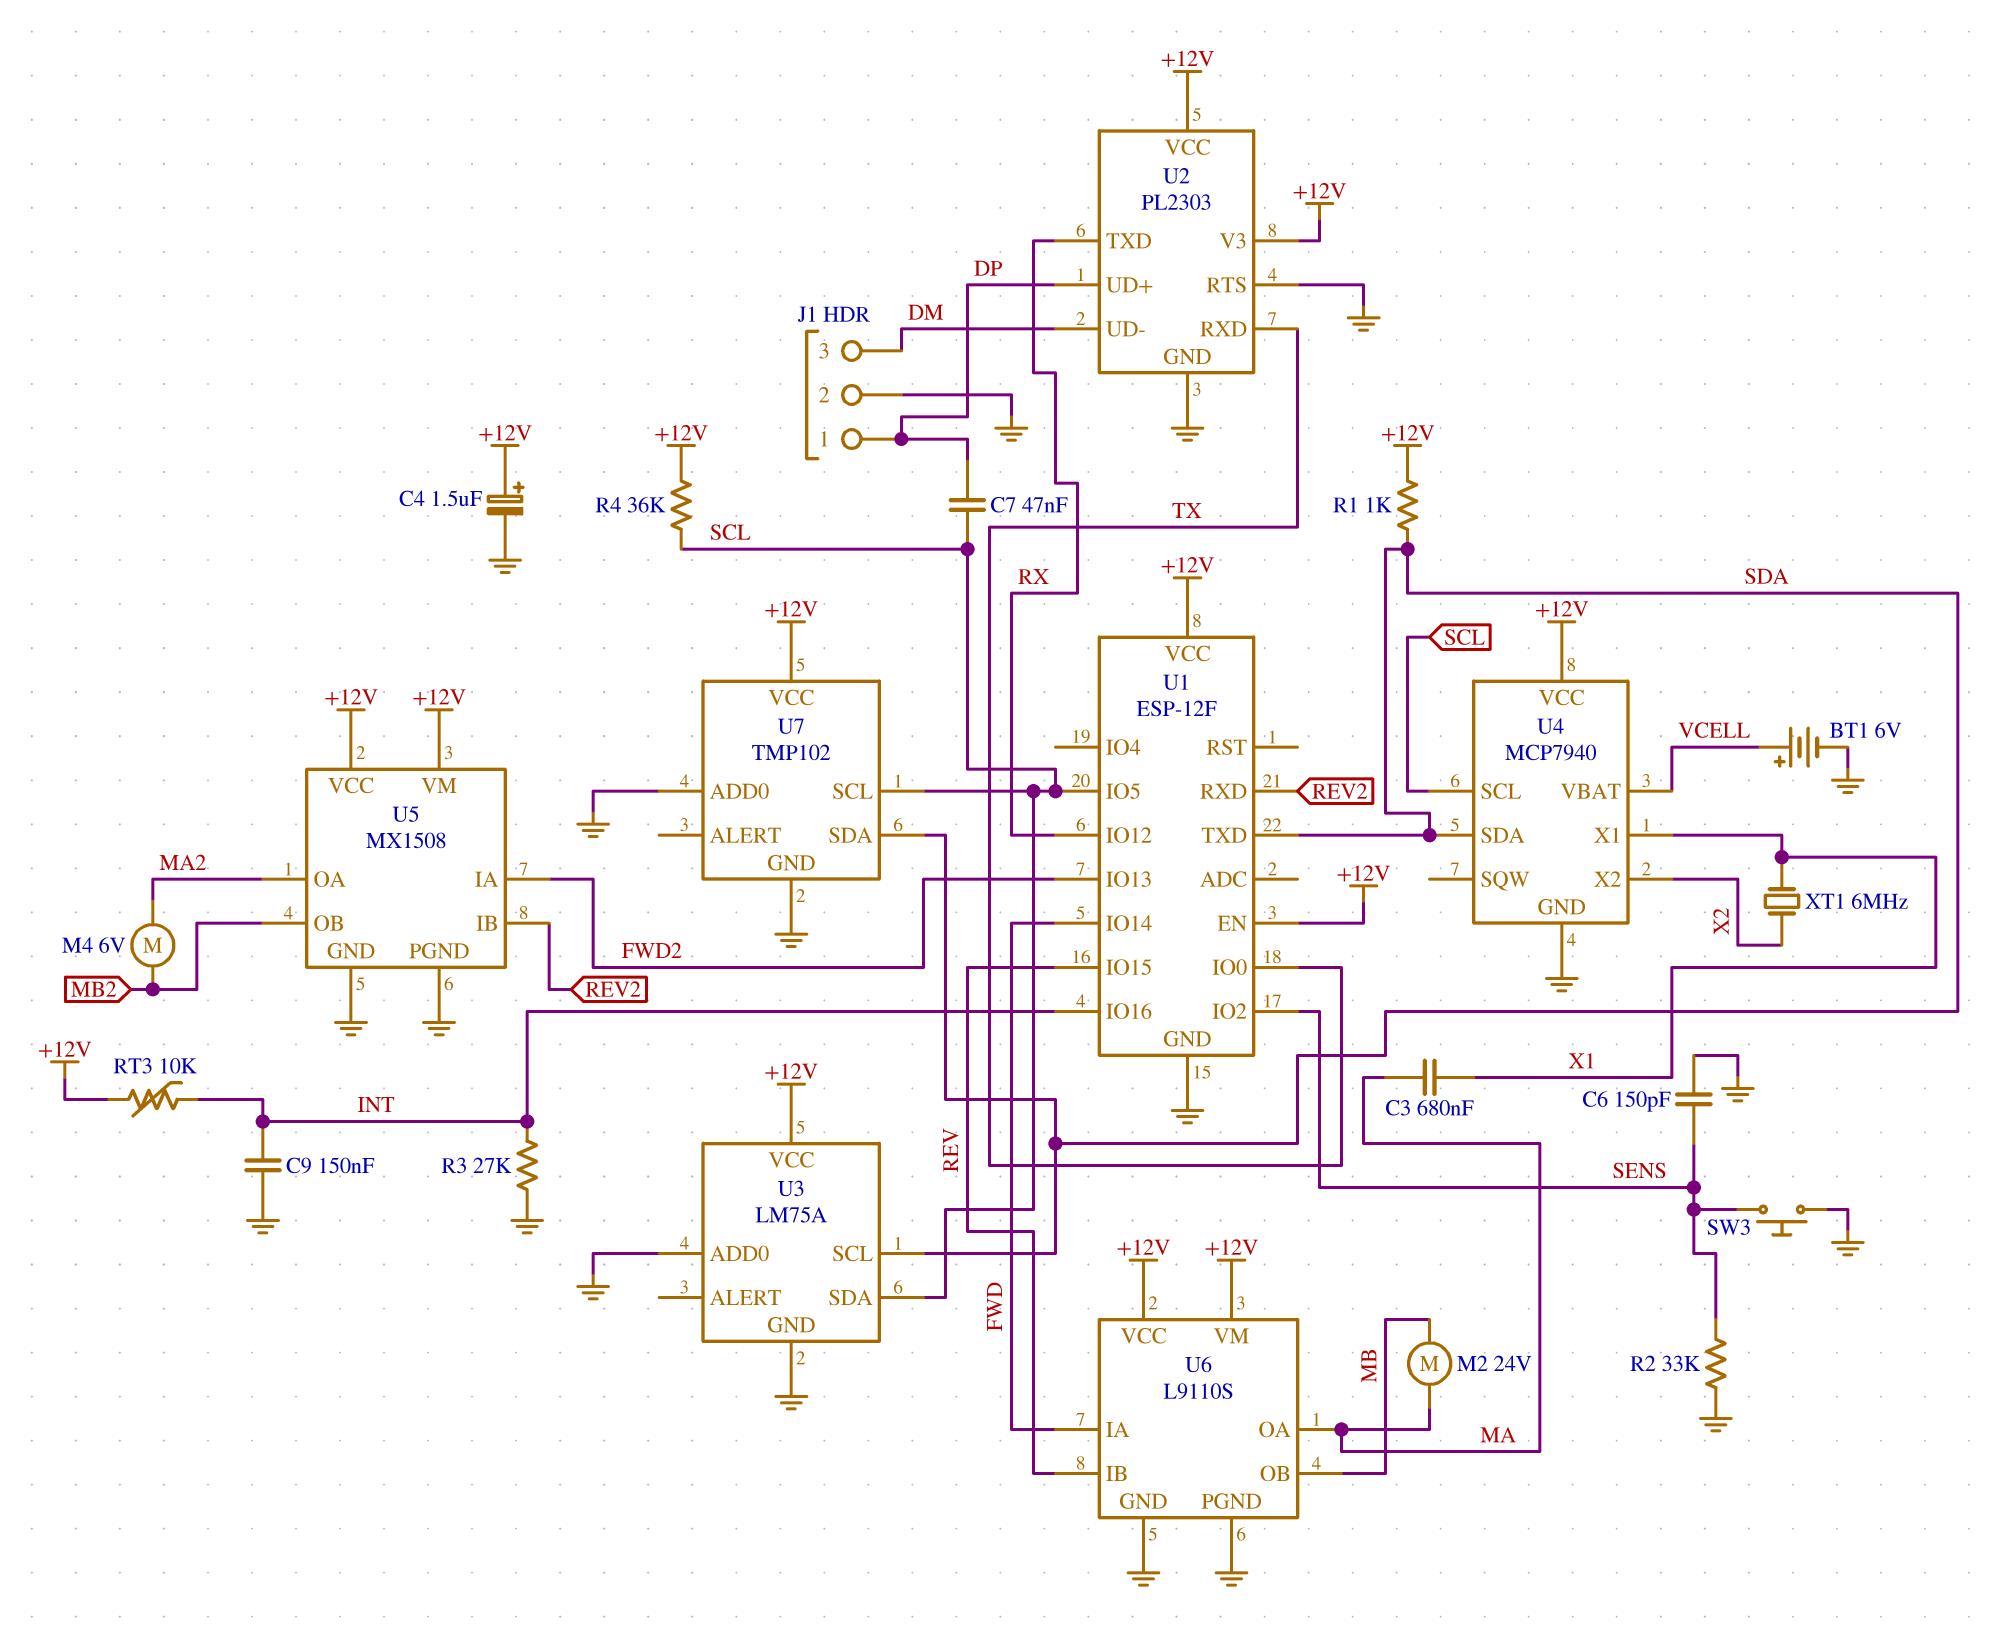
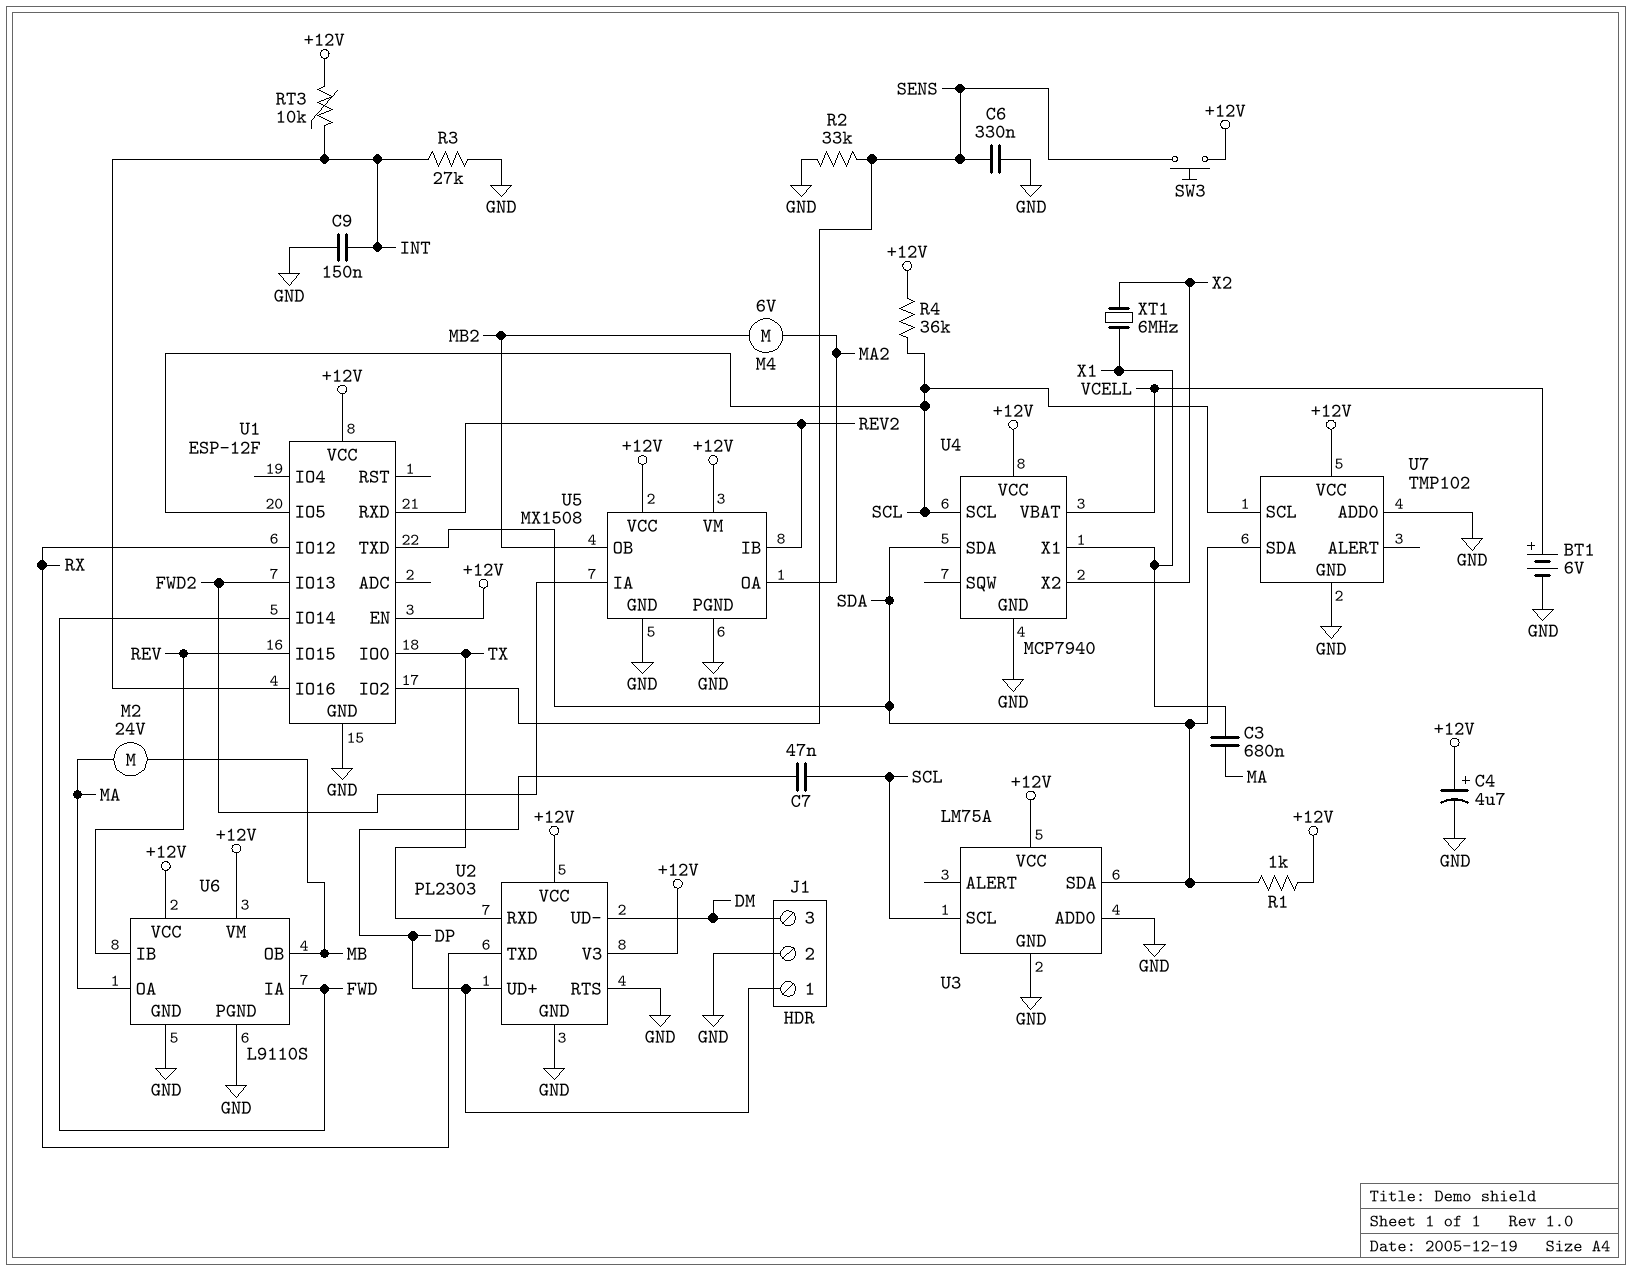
C4: 1.5uF (plus +12V, minus GND) -> 4.7uF (plus +12V, minus GND)
C6: 150pF (GND, SENS) -> 330nF (GND, SENS)
SW3: button (GND, SENS) -> button (+12V, SENS)
U3 pin SCL: SDA -> SCL
U3 pin SDA: SCL -> SDA

